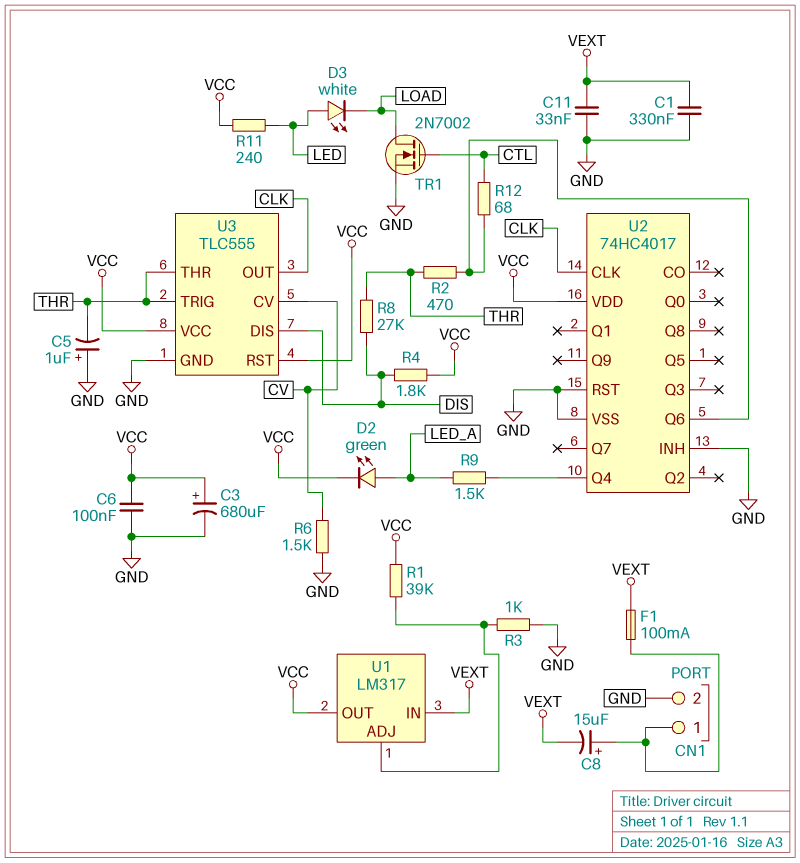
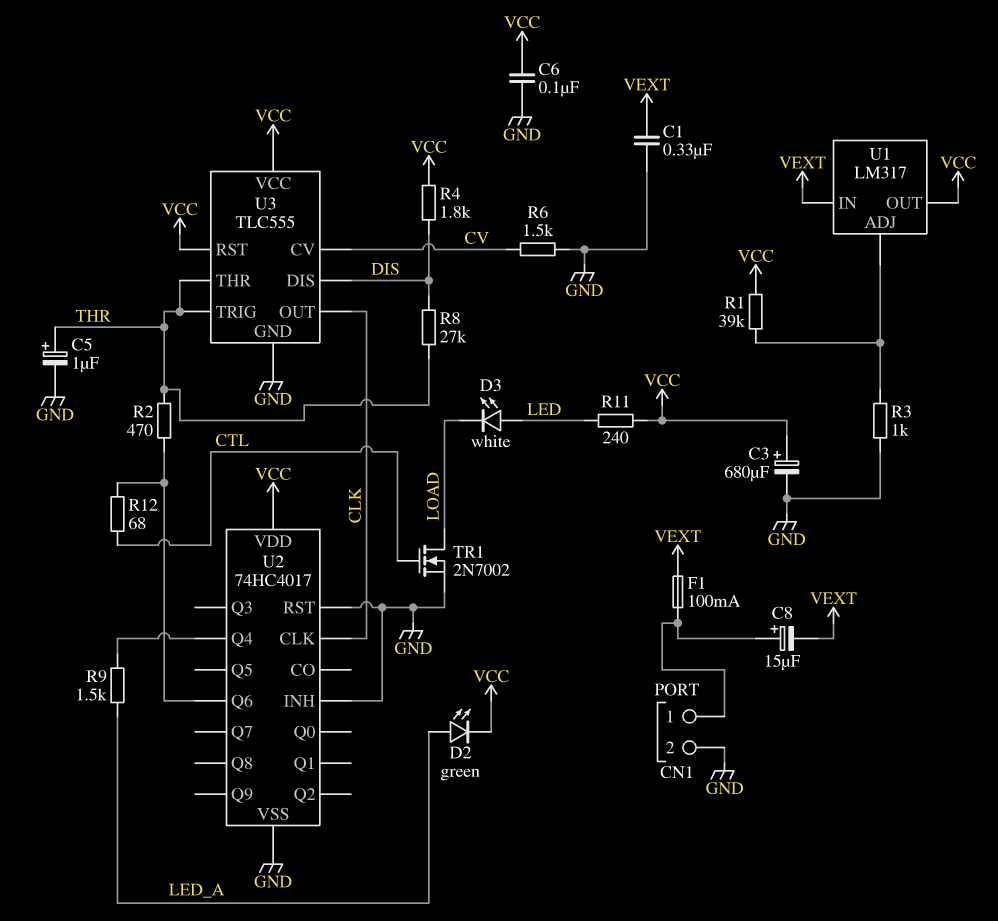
C5: 1uF (plus GND, minus THR) -> 1uF (plus THR, minus GND)
C11: 33nF (GND, VEXT) -> none

